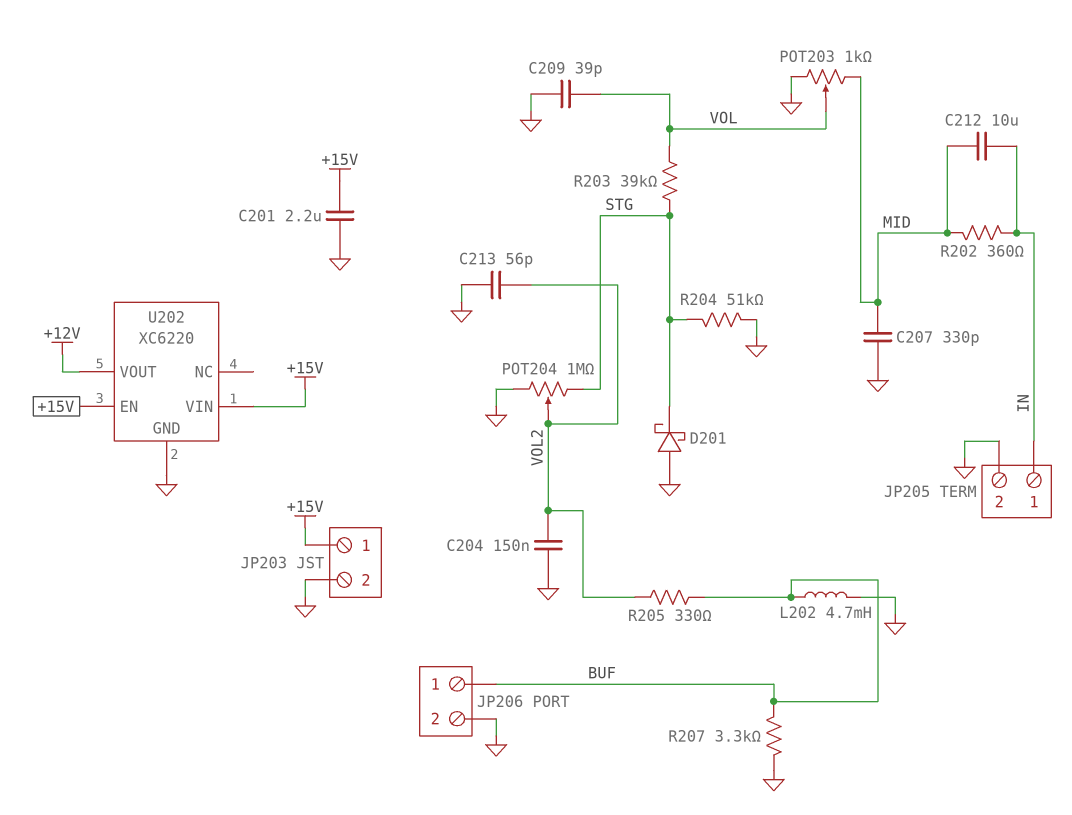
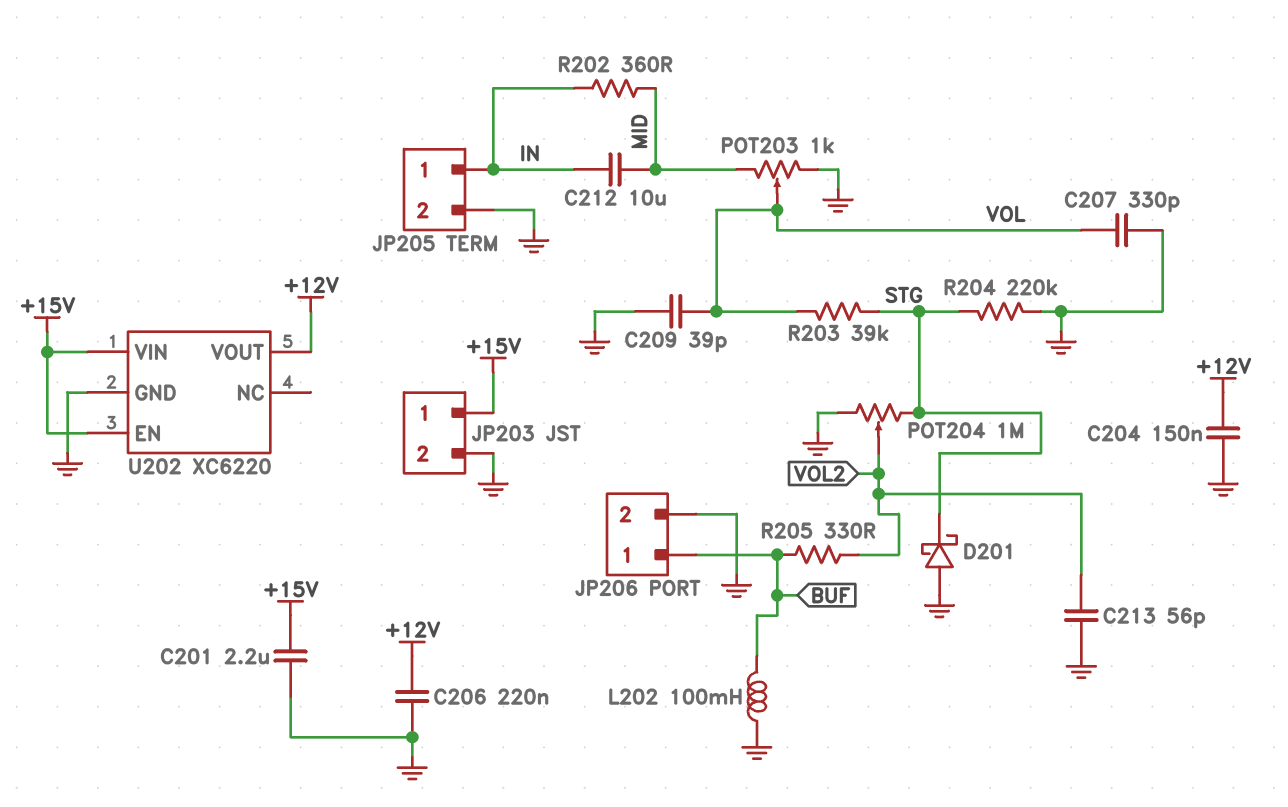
C204: 150nF (GND, VOL2) -> 150nF (+12V, GND)
C206: none -> 220nF (+12V, GND)
C207: 330pF (GND, MID) -> 330pF (GND, VOL)
L202: 4.7mH (BUF, GND) -> 100mH (BUF, GND)
R204: 51k (GND, STG) -> 220k (GND, STG)
R207: 3.3k (BUF, GND) -> none

